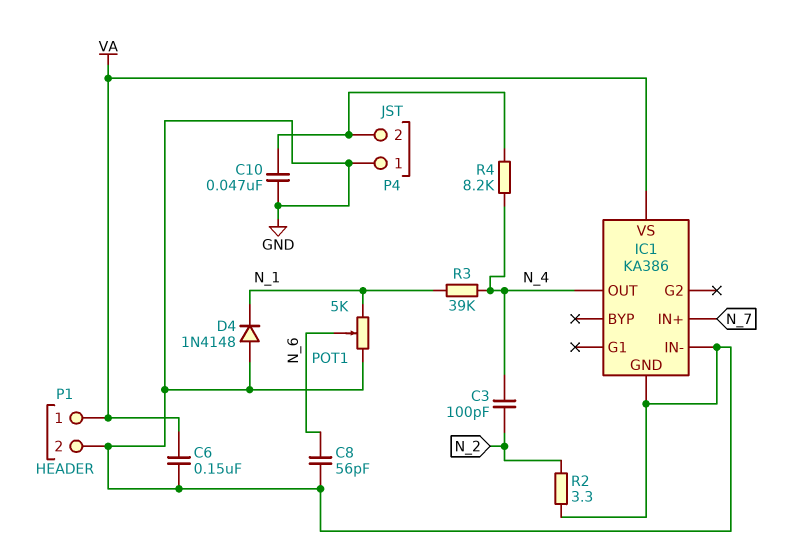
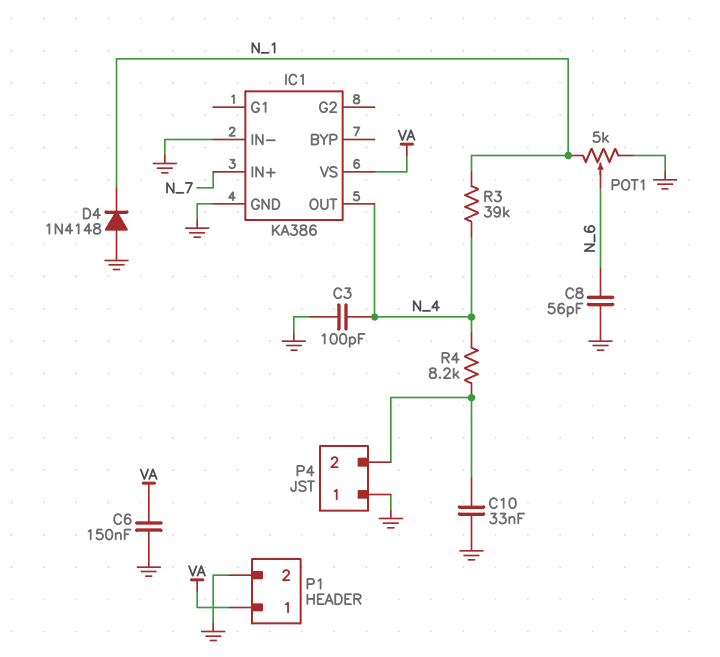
C3: 100pF (N_2, N_4) -> 100pF (GND, N_4)
C10: 47nF (GND, P4/2) -> 33nF (GND, P4/2)
R2: 3.3 (GND, N_2) -> none

